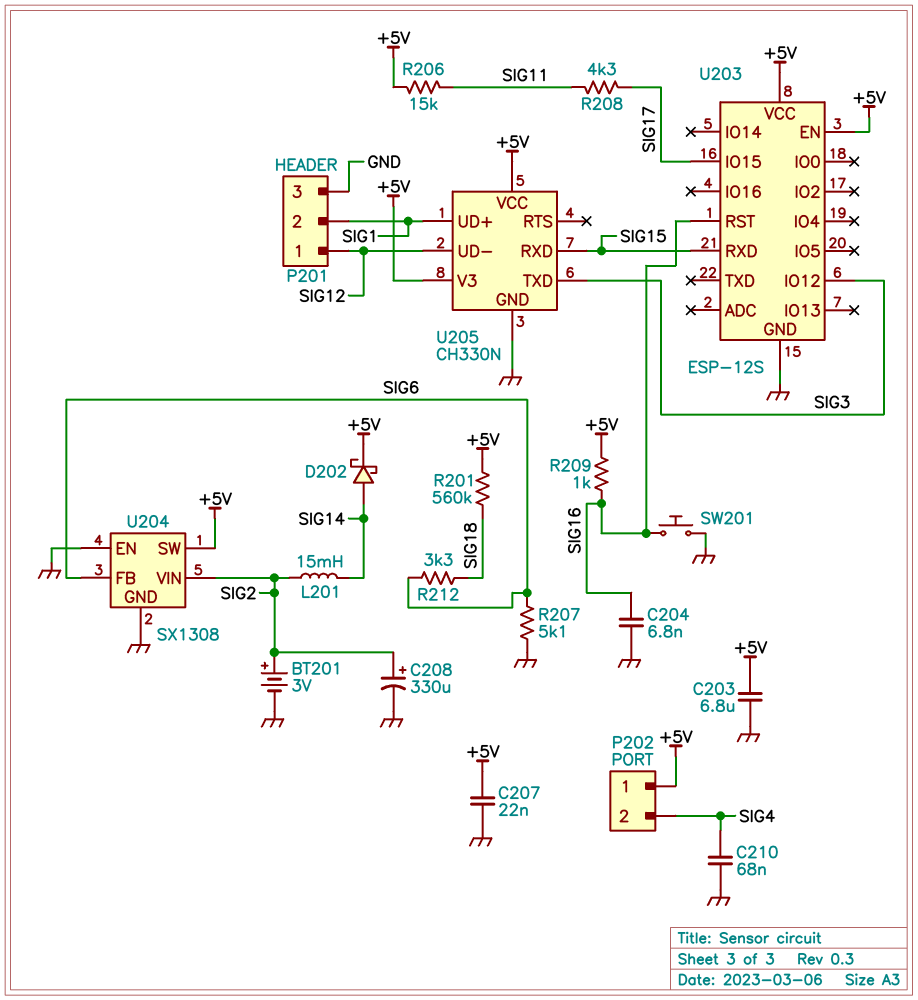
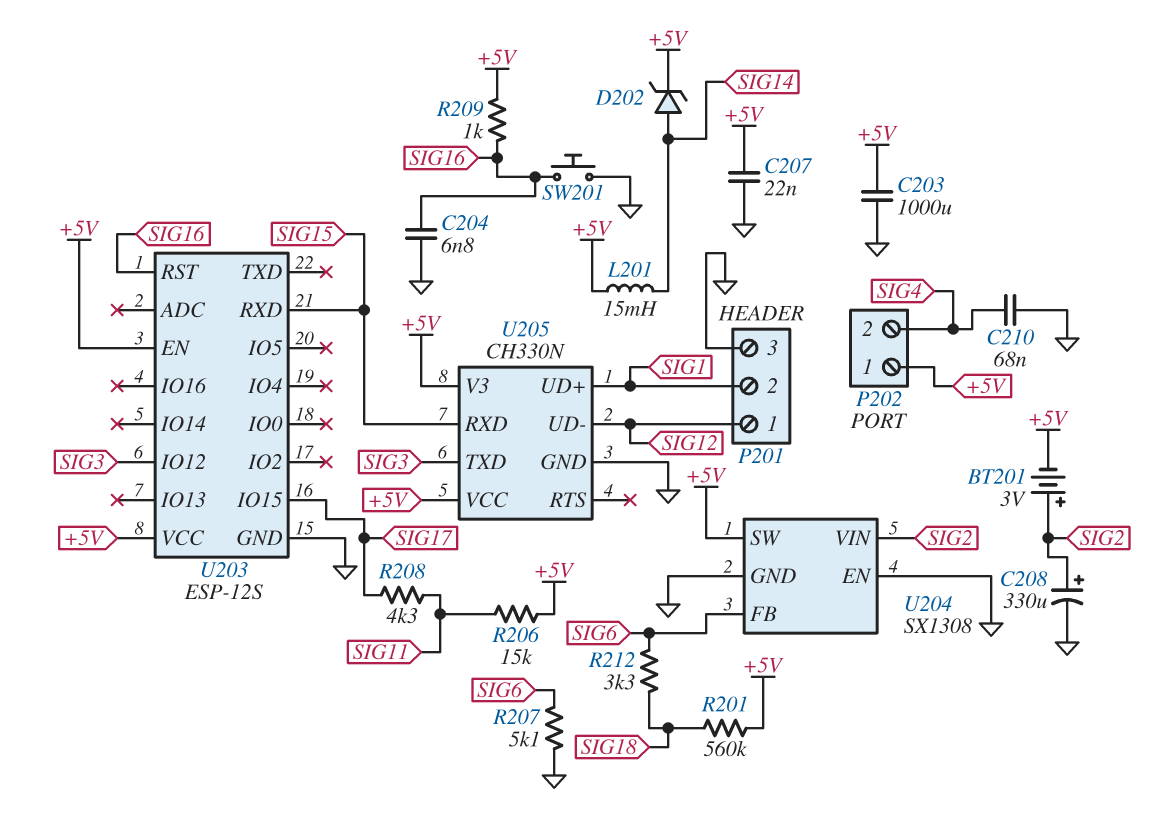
BT201: 3V (plus SIG2, minus GND) -> 3V (plus SIG2, minus +5V)
C203: 6.8uF (+5V, GND) -> 1000uF (+5V, GND)
D202: schottky (A SIG14, K +5V) -> zener (A SIG14, K +5V)
L201: 15mH (SIG2, SIG14) -> 15mH (+5V, SIG14)

